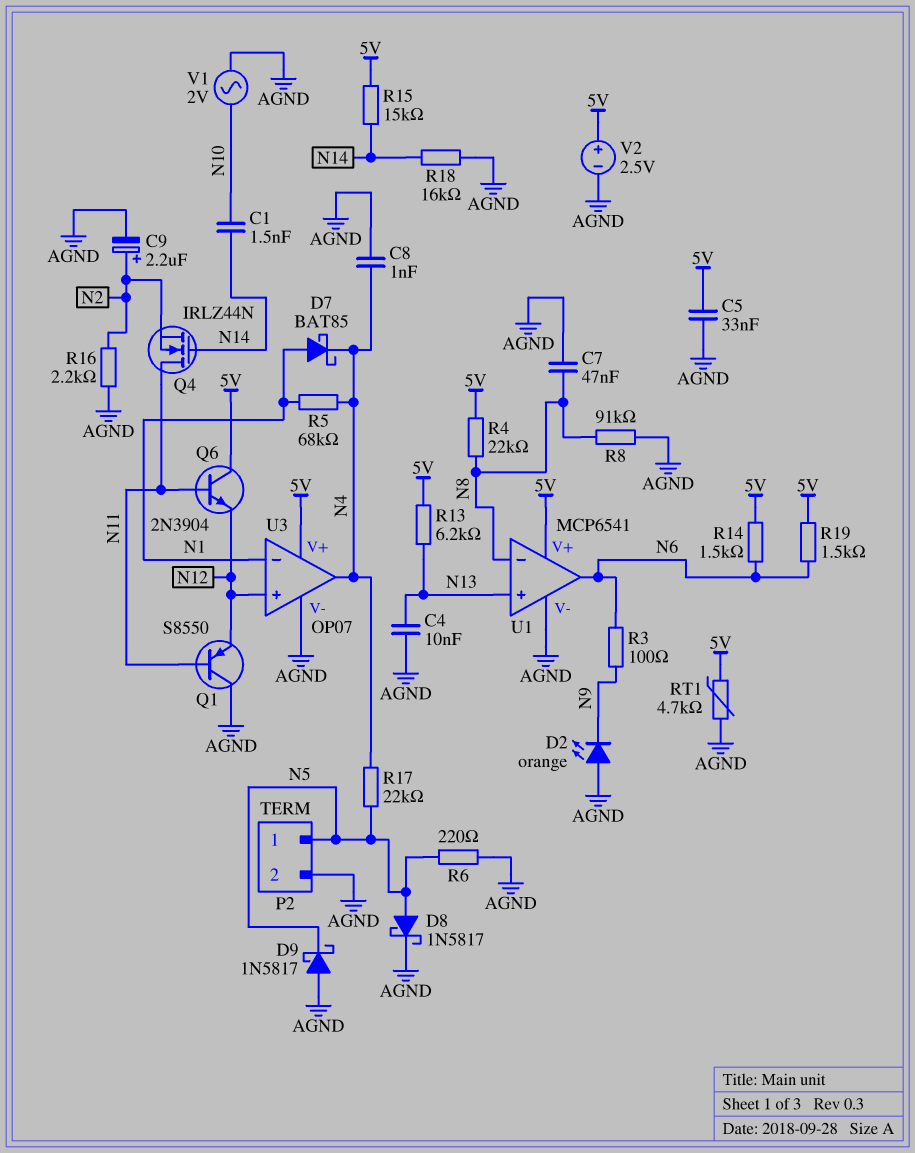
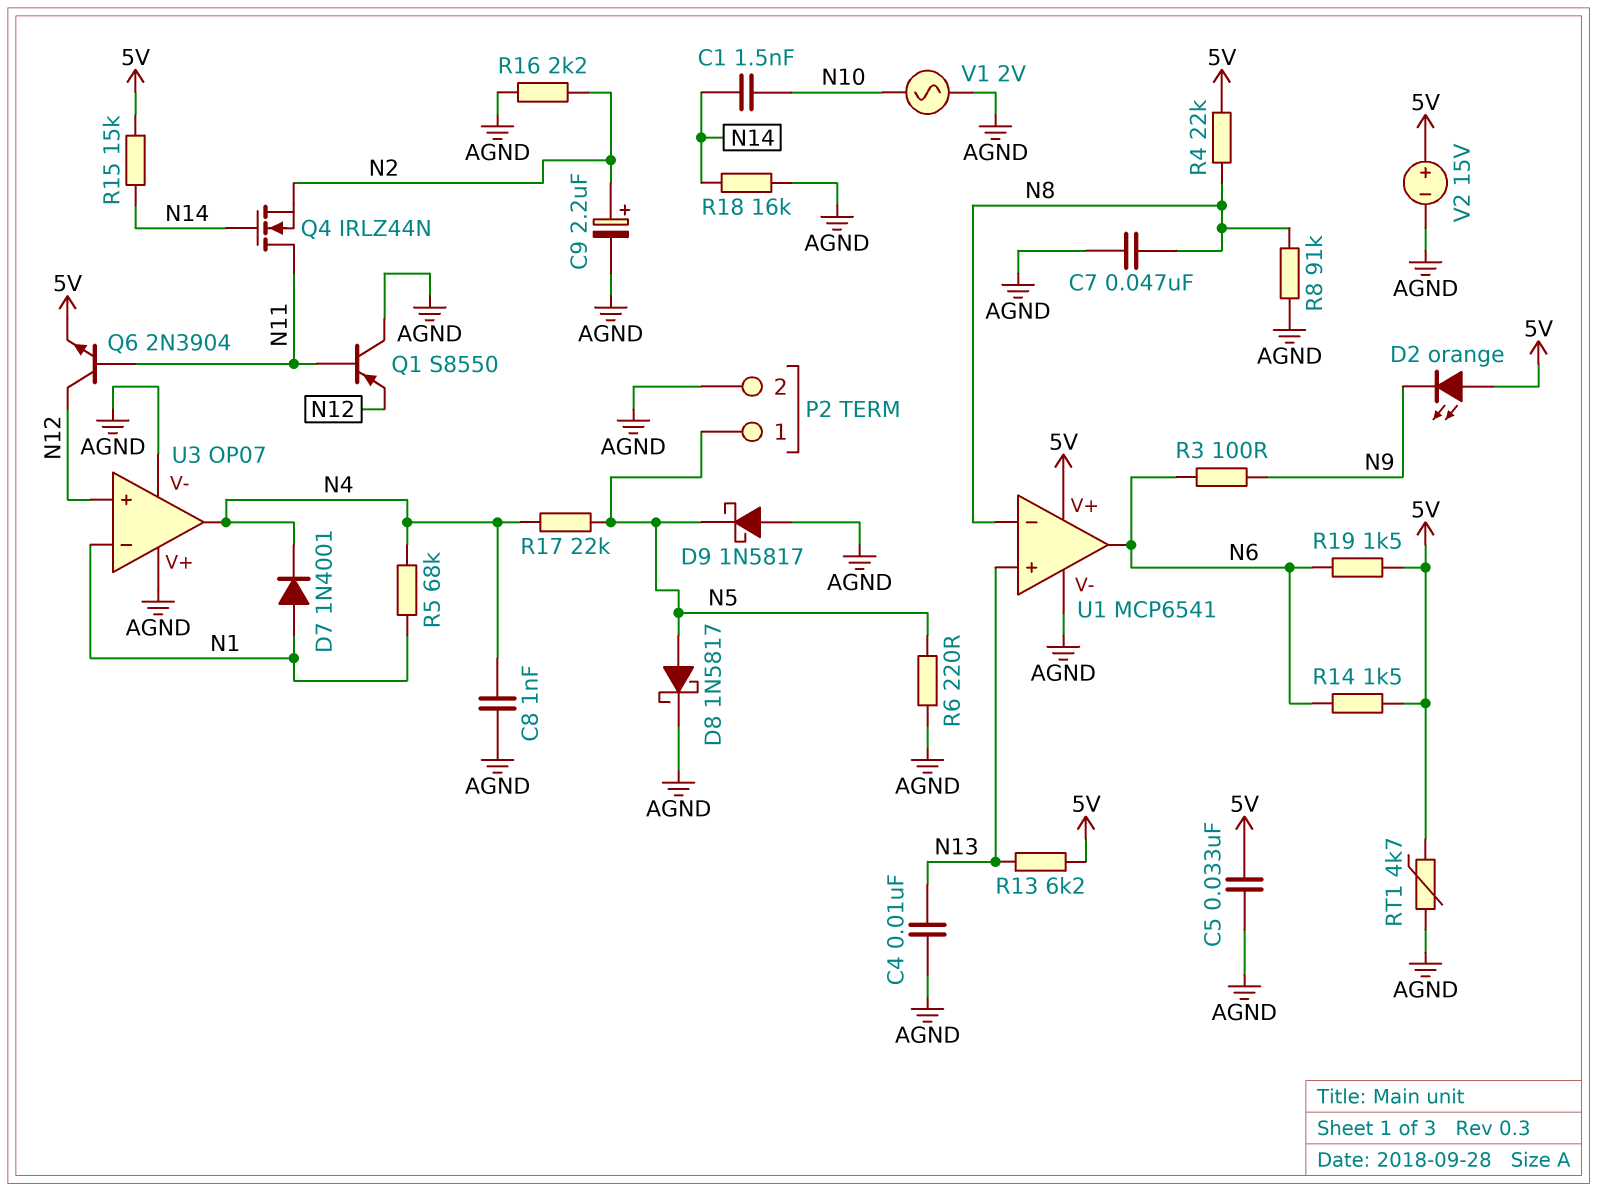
D2: LED orange (A AGND, K N9) -> LED orange (A 5V, K N9)
D7: schottky BAT85 (A N1, K N4) -> diode 1N4001 (A N1, K N4)
Q6: NPN 2N3904 (B N11, C 5V, E N12) -> NPN 2N3904 (B N11, C N12, E 5V)
U3 pin V+: 5V -> AGND
V2: 2.5V (plus 5V, minus AGND) -> 15V (plus 5V, minus AGND)

